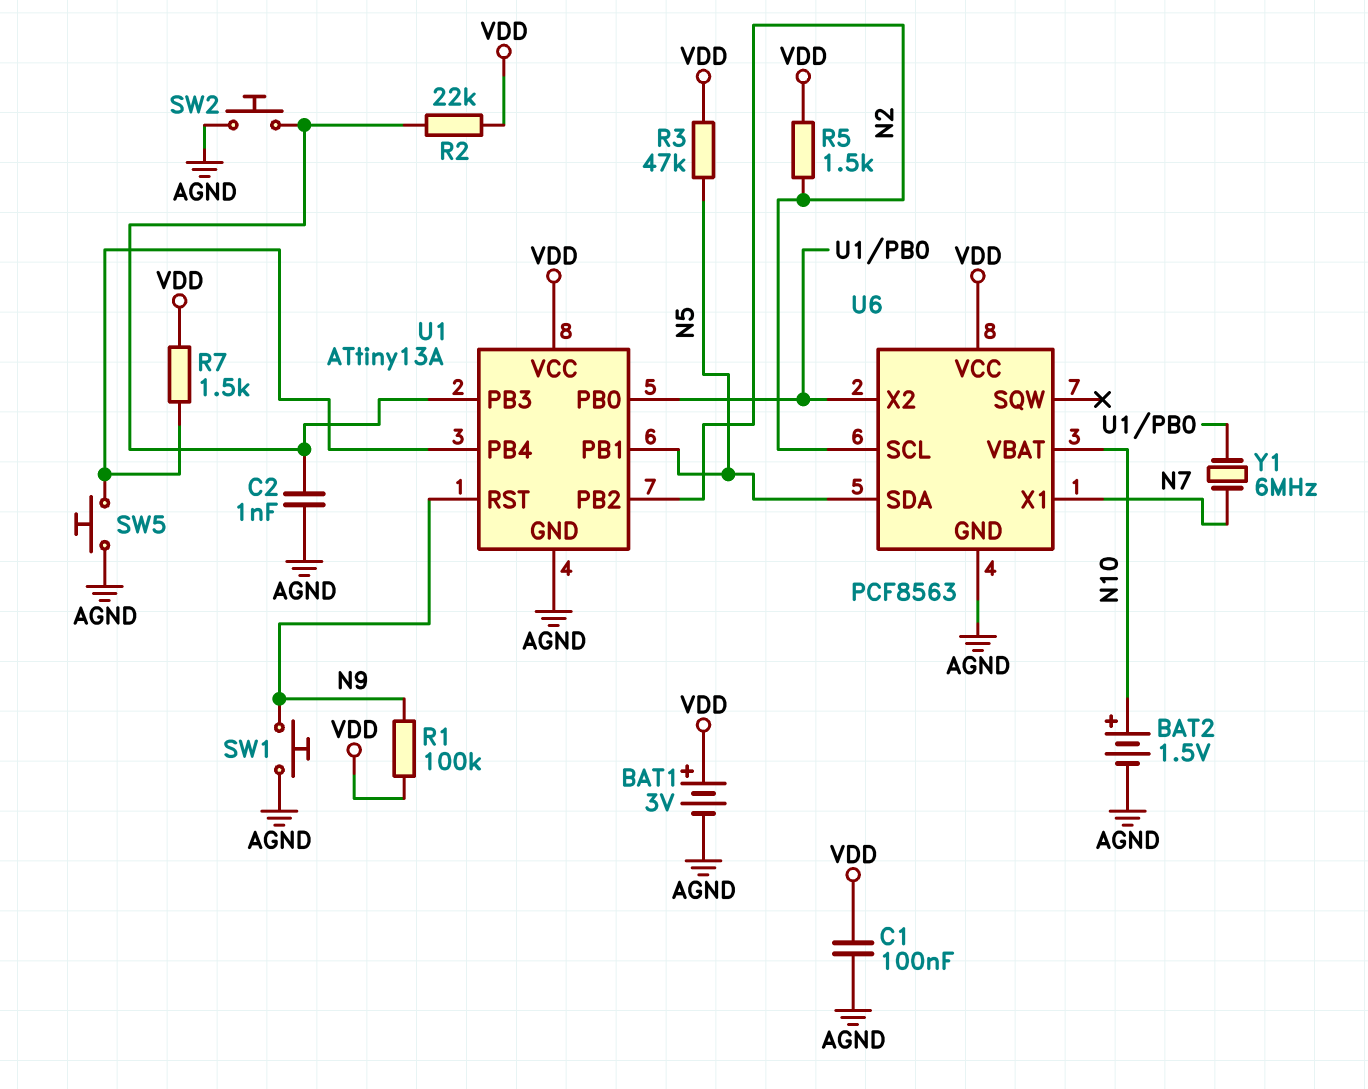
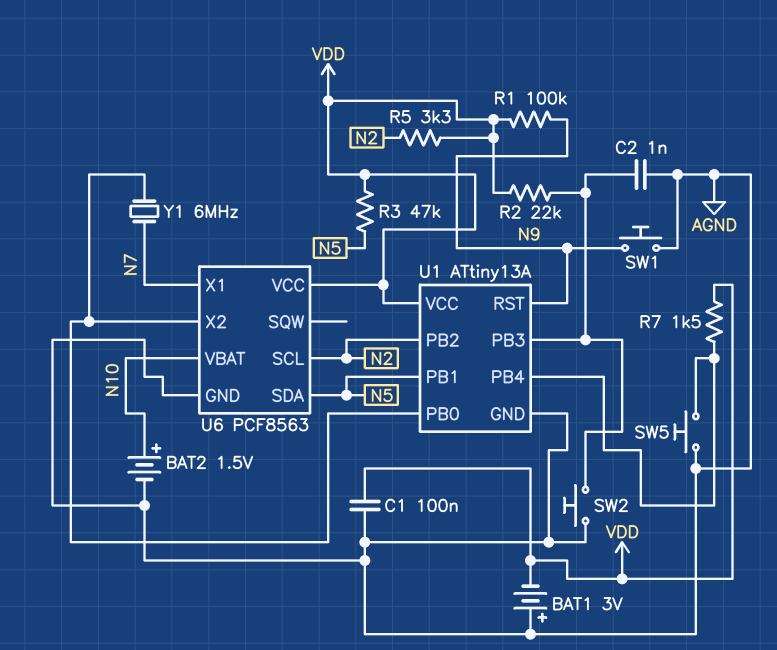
BAT1: 3V (plus VDD, minus AGND) -> 3V (plus AGND, minus VDD)
R5: 1.5k (N2, VDD) -> 3.3k (N2, VDD)

